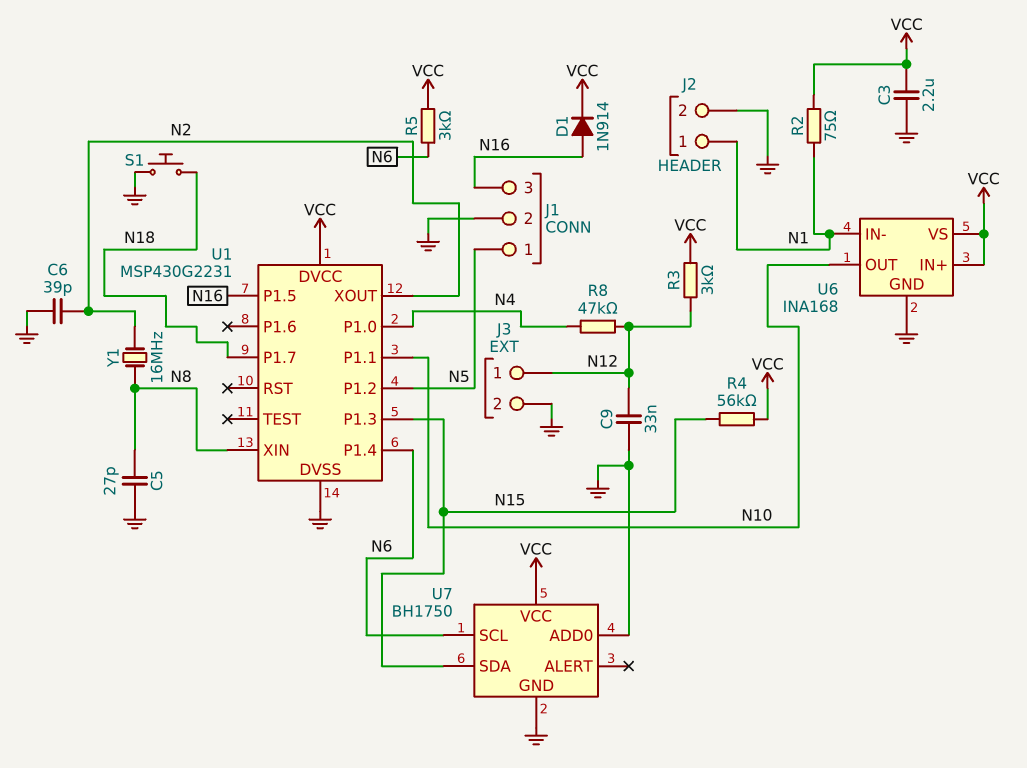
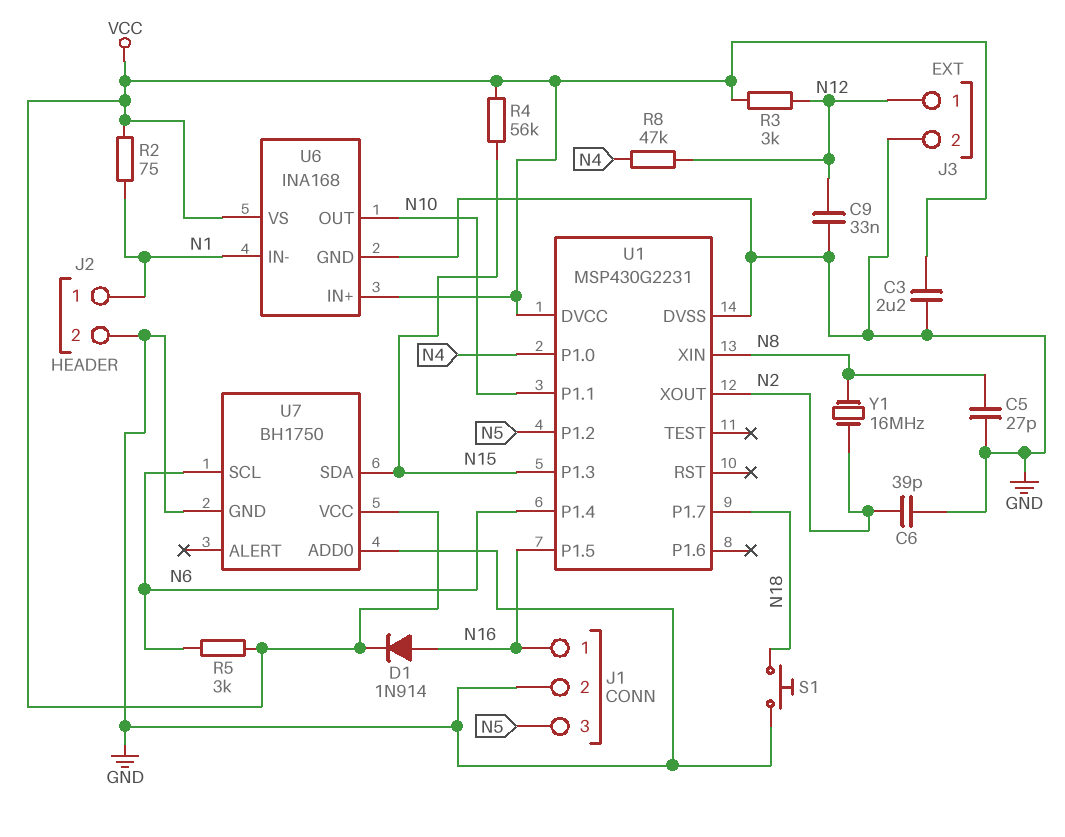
J1 pin 1: N5 -> N16
J1 pin 3: N16 -> N5

